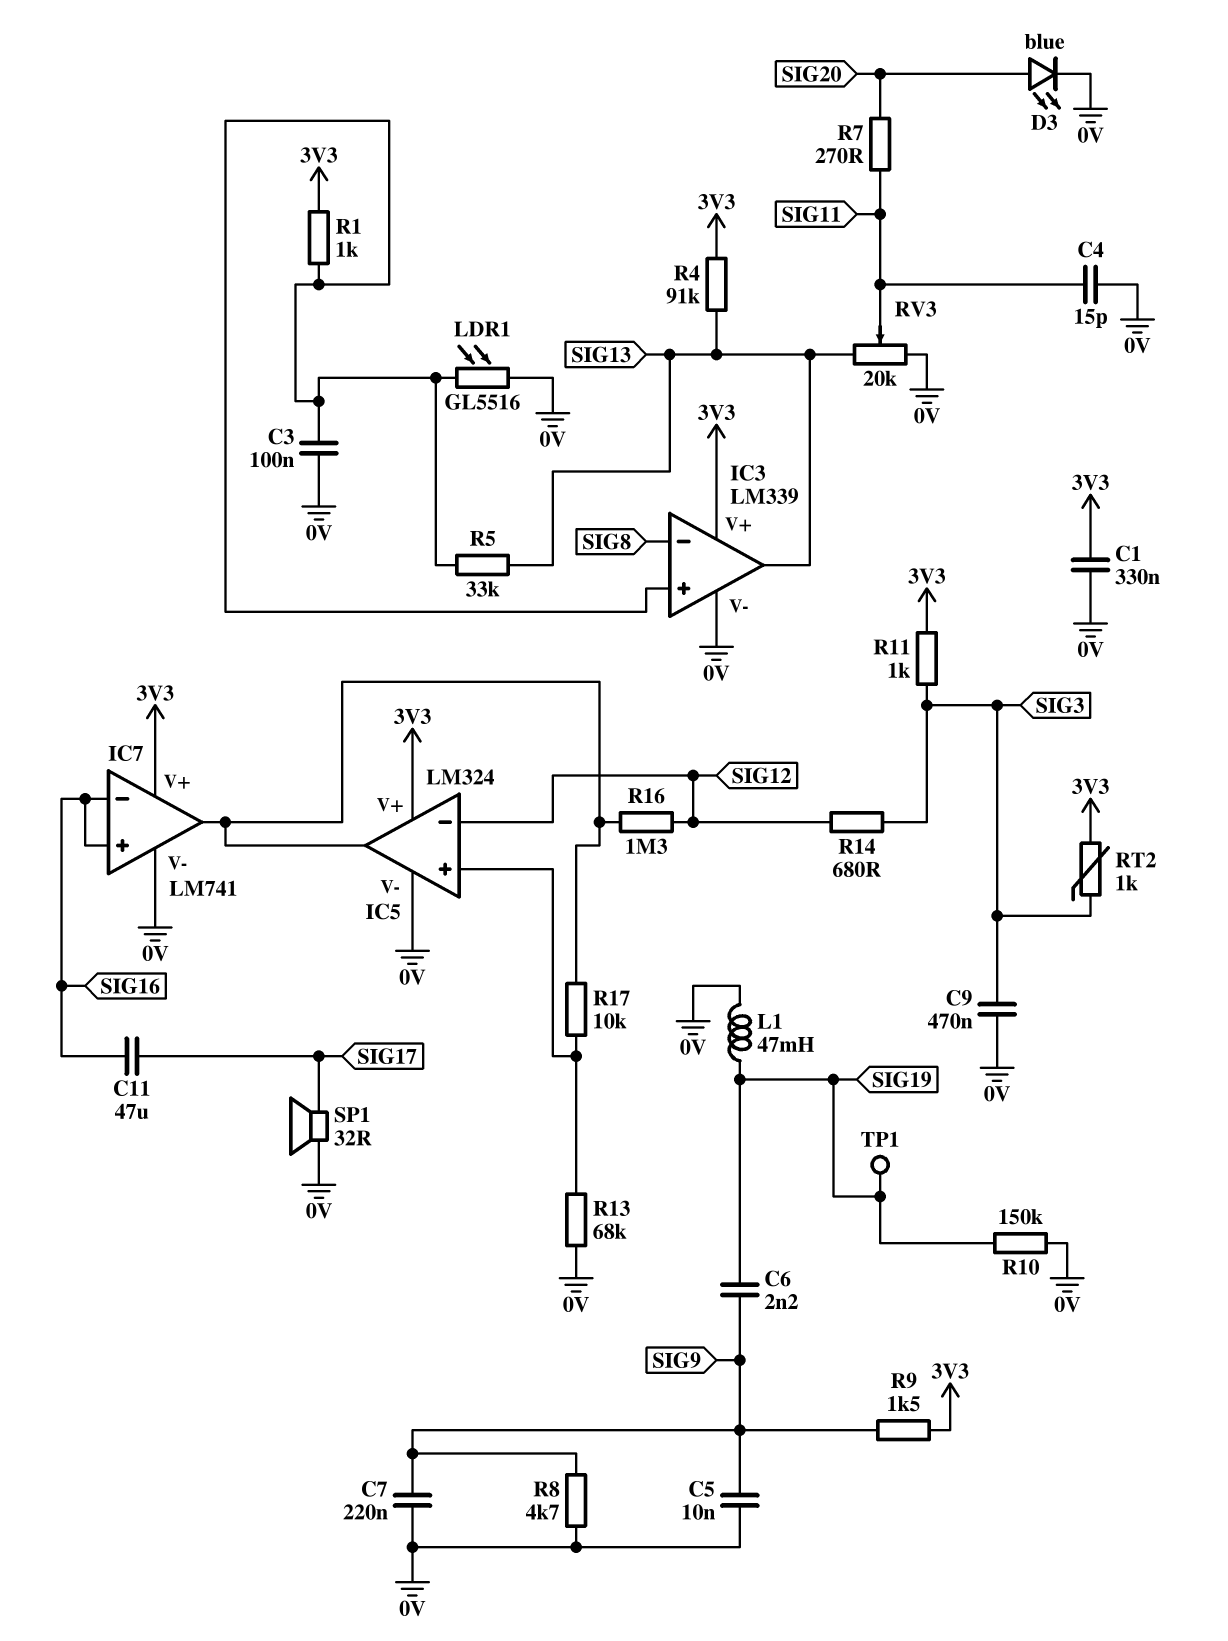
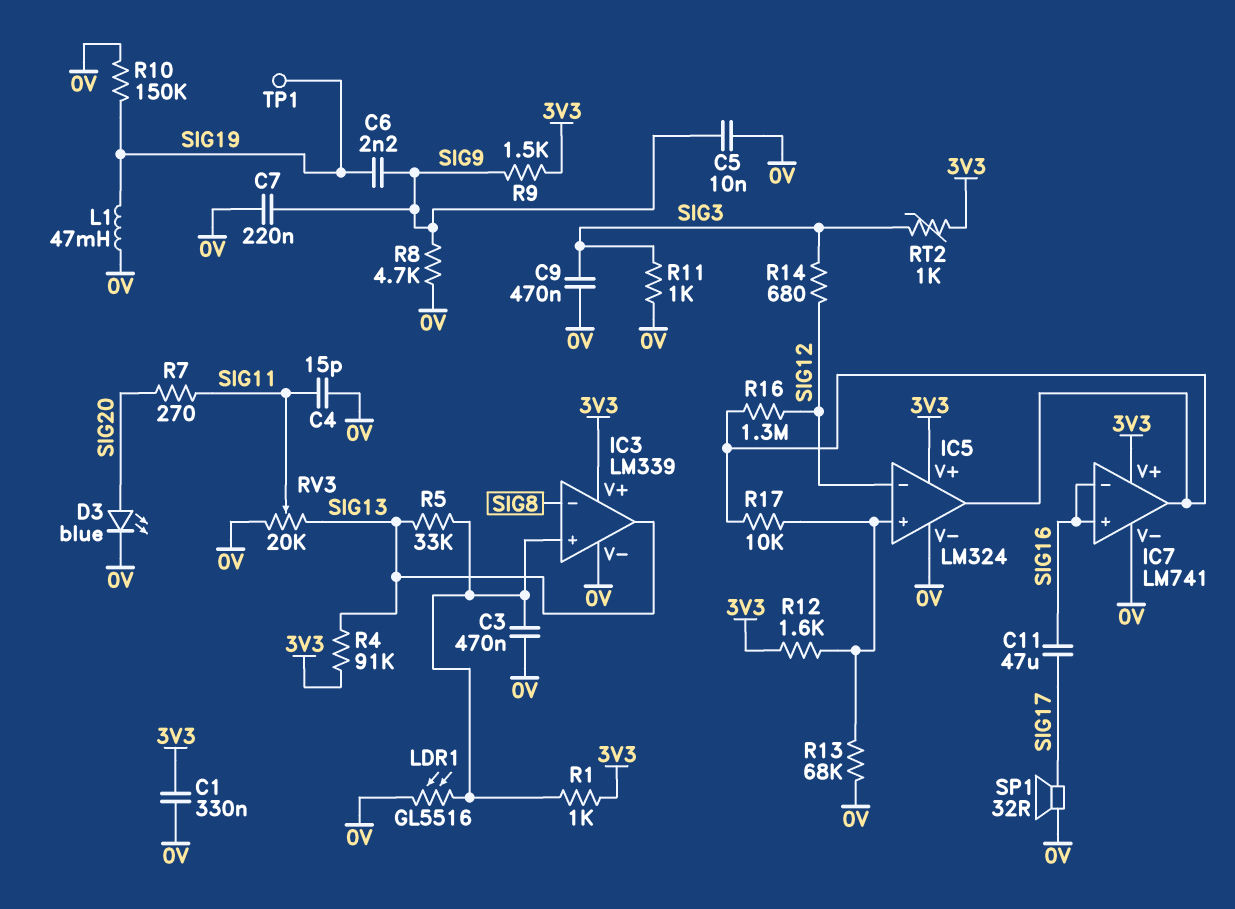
C3: 100nF (0V, IC3/in+) -> 470nF (0V, IC3/in+)
R11: 1k (3V3, SIG3) -> 1k (0V, SIG3)
R12: none -> 1.6k (3V3, IC5/in+)

